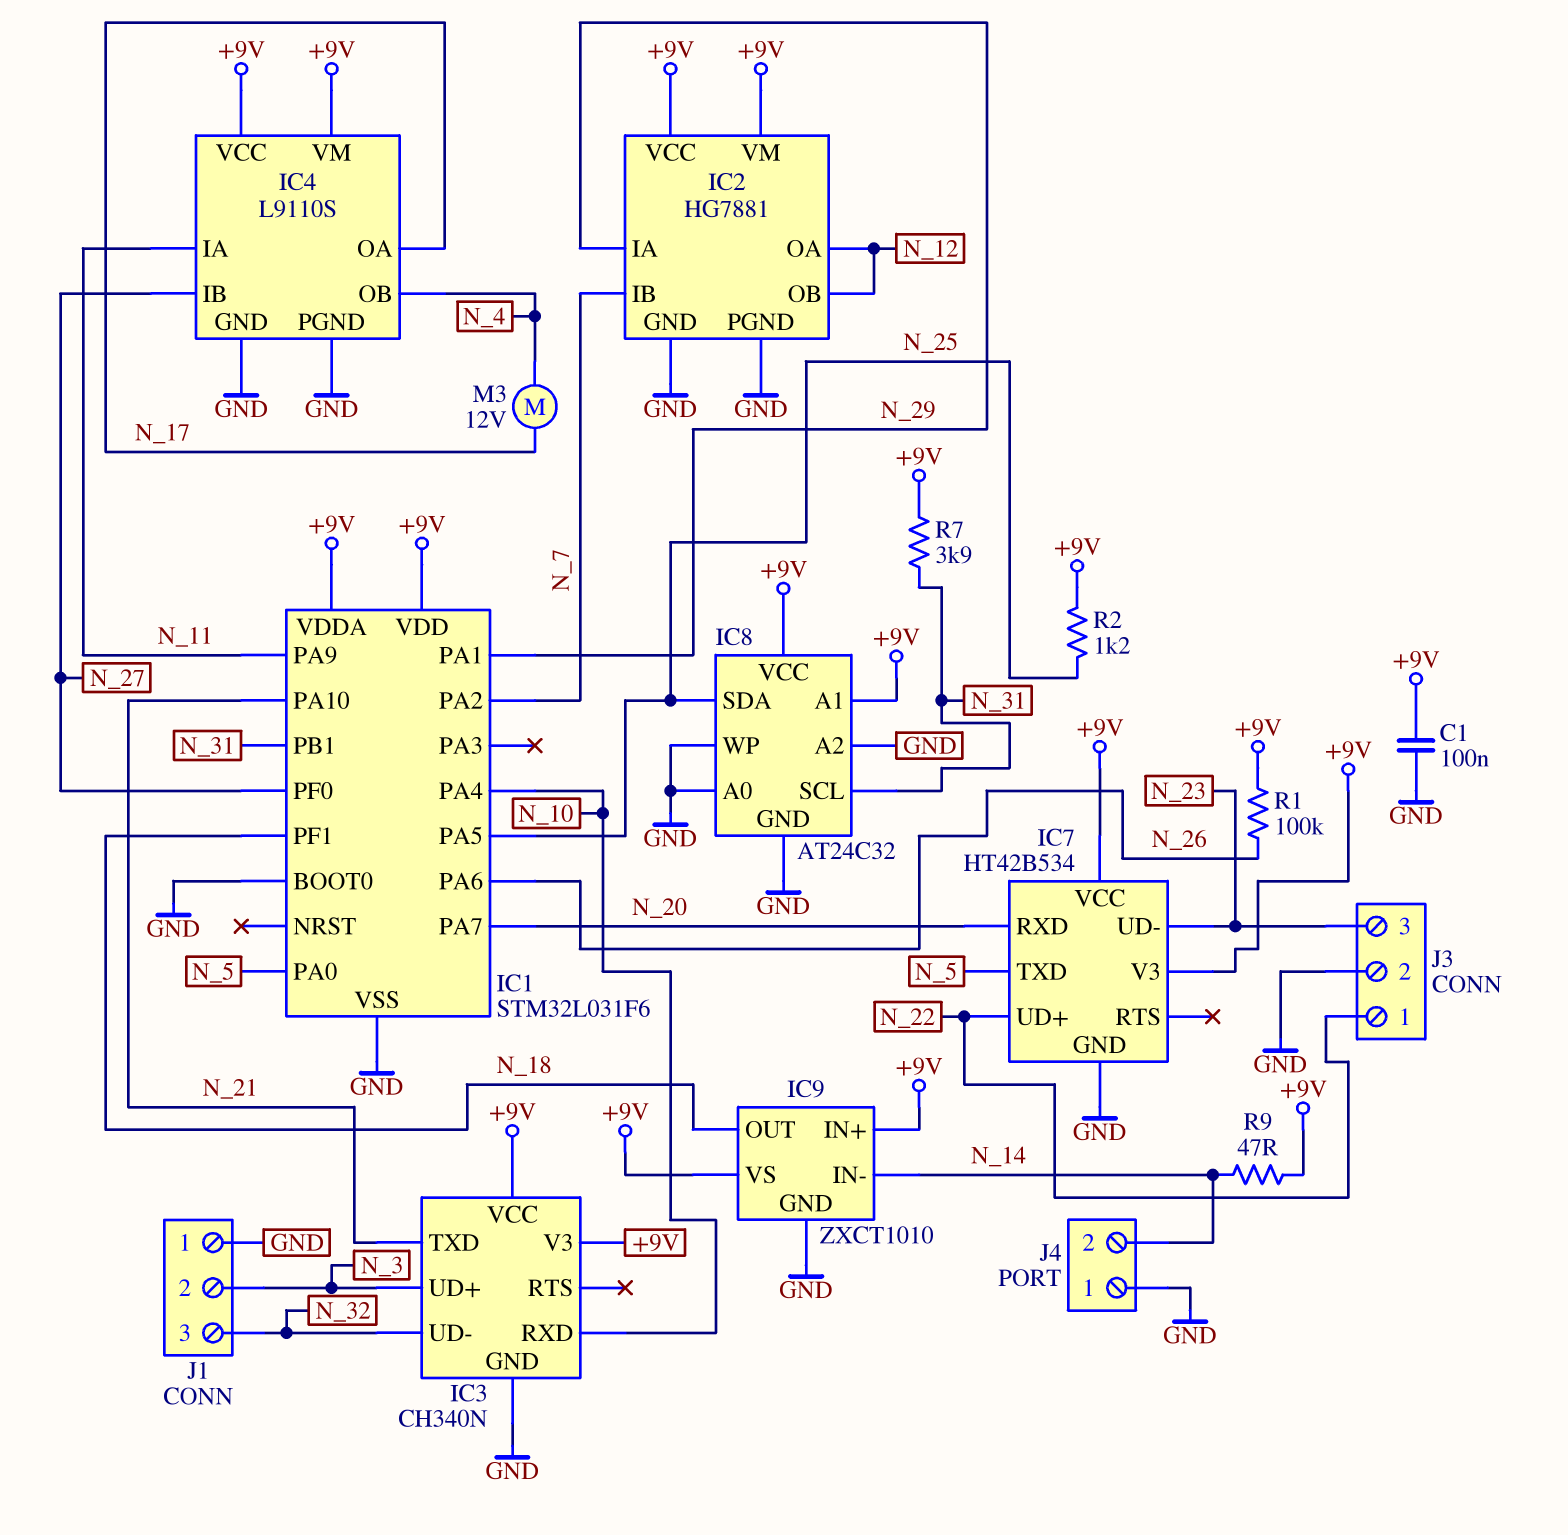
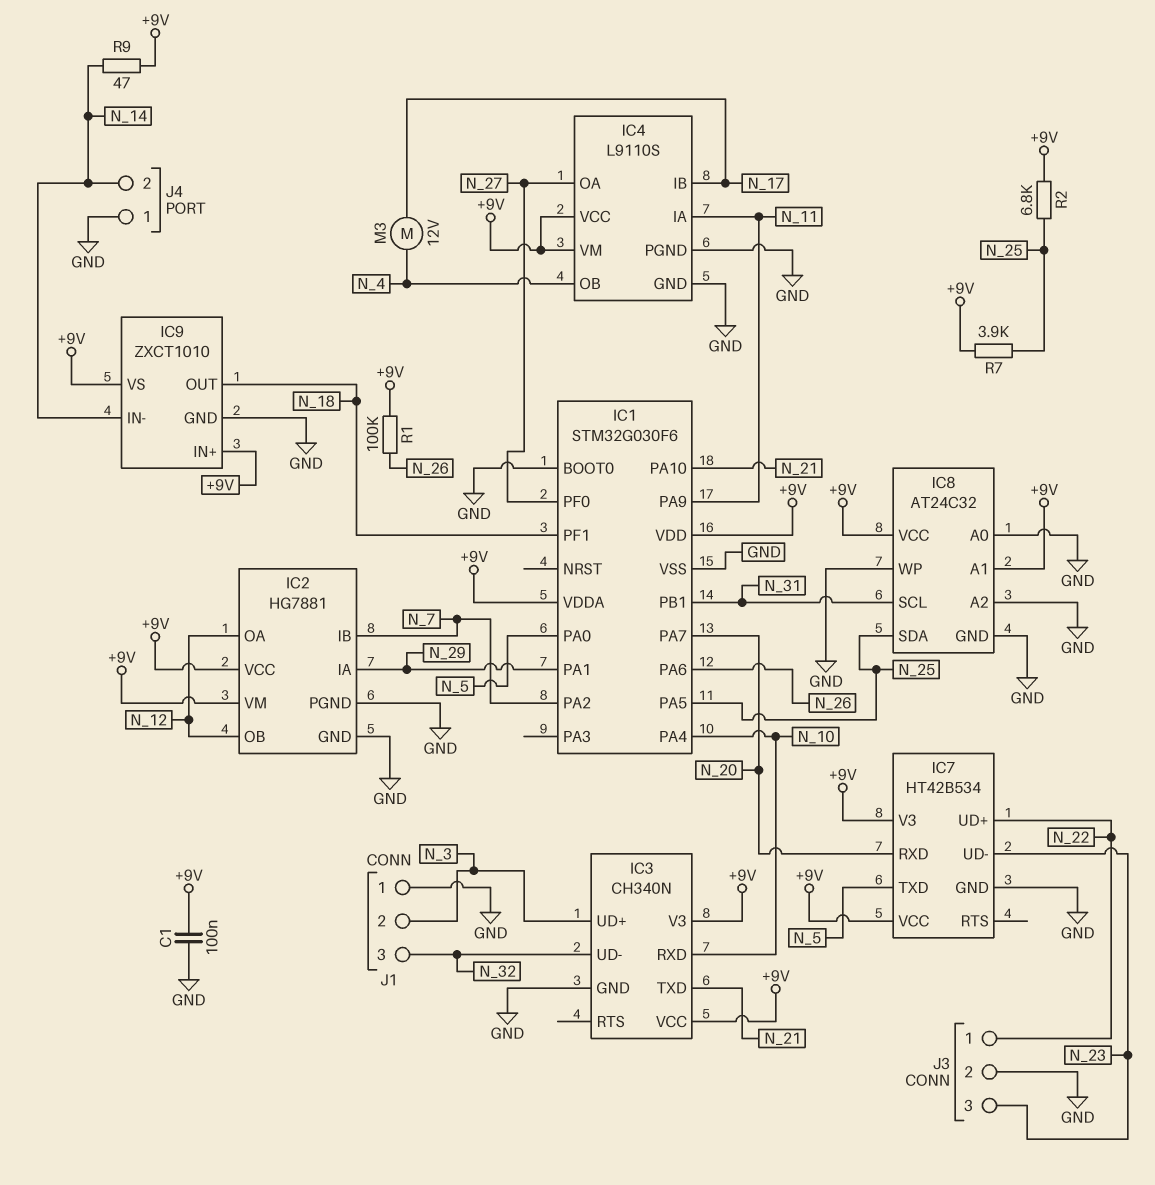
IC1: STM32L031F6 -> STM32G030F6
IC4 pin IB: N_27 -> N_17
IC4 pin OA: N_17 -> N_27
R2: 1.2k (+9V, N_25) -> 6.8k (+9V, N_25)
R7: 3.9k (+9V, N_31) -> 3.9k (+9V, N_25)

